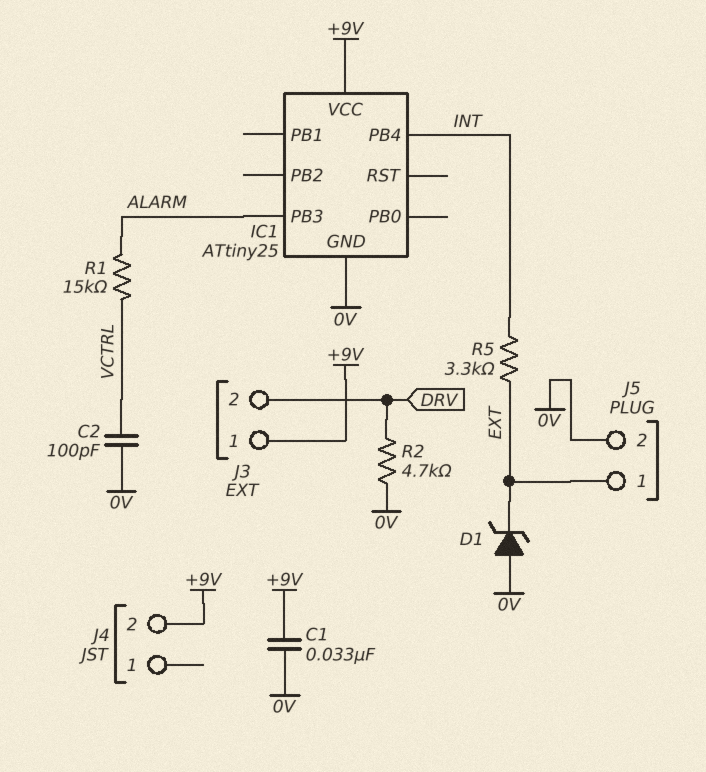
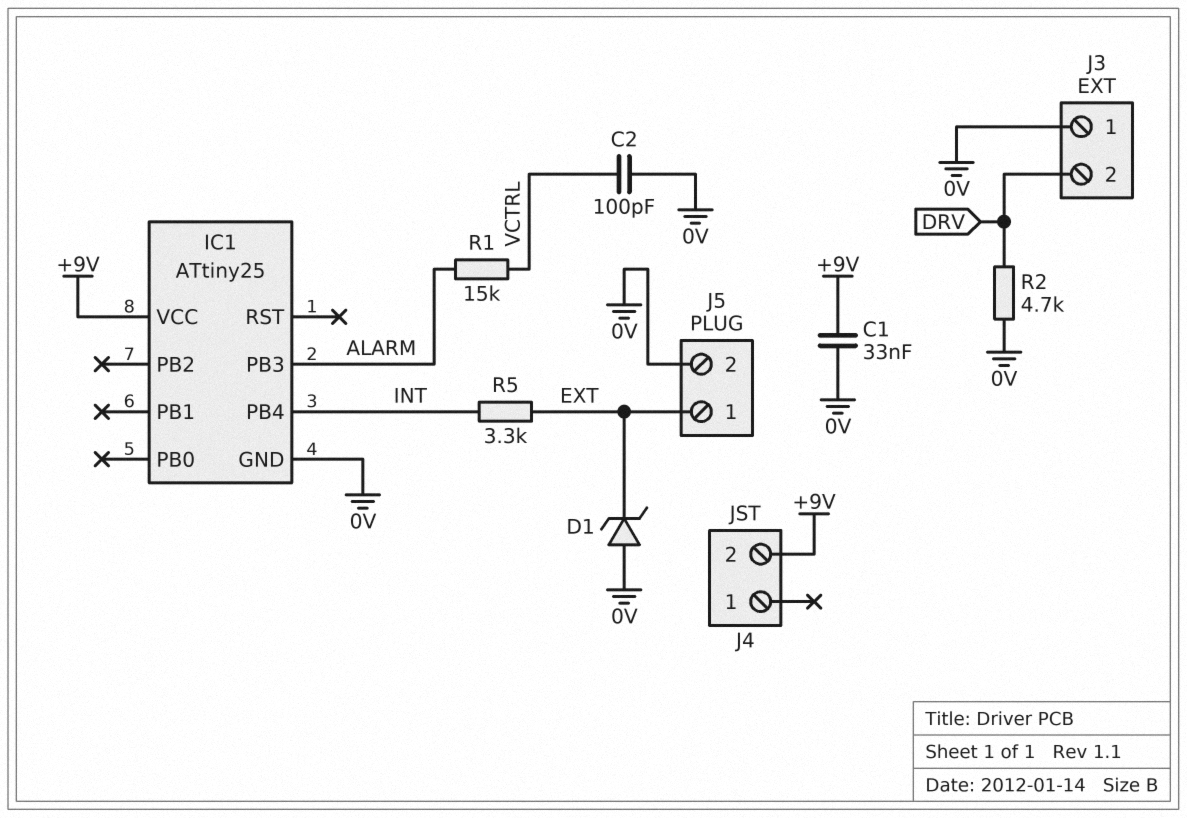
J3 pin 1: +9V -> 0V

